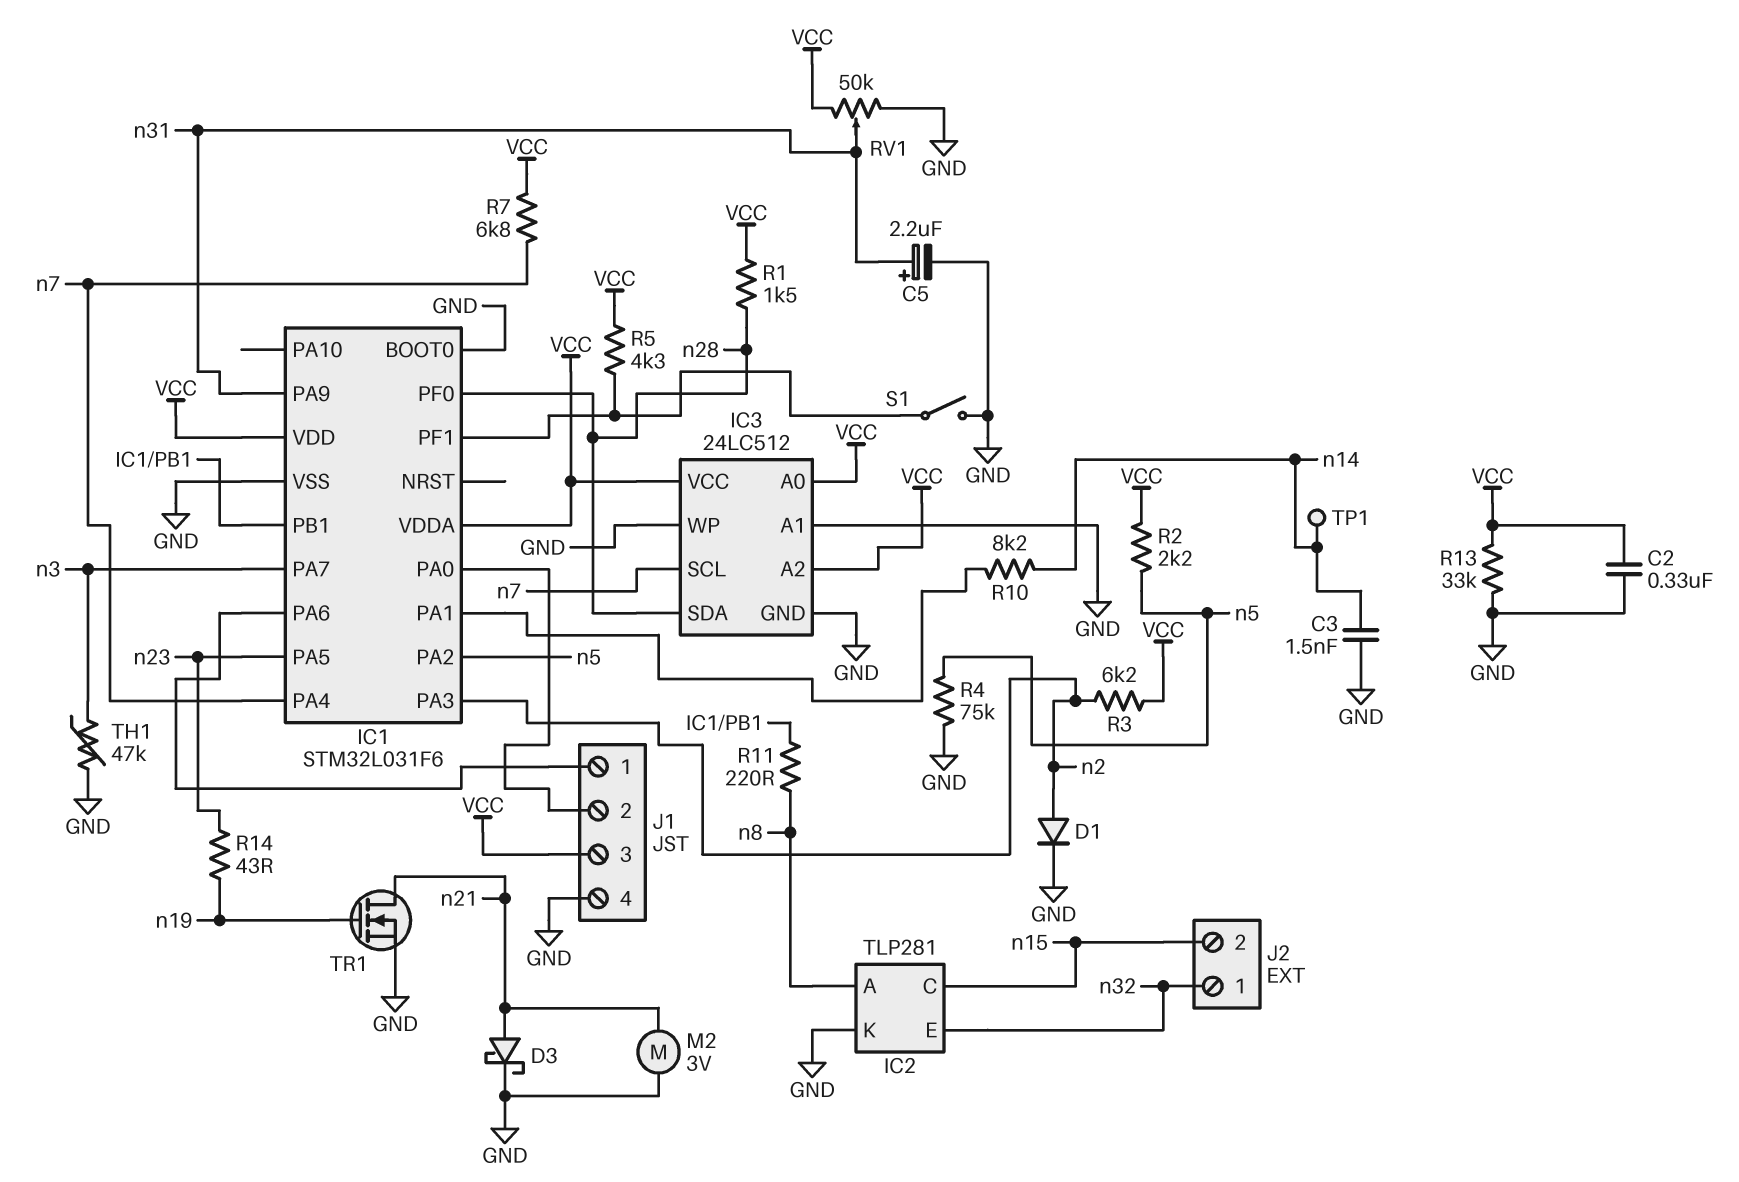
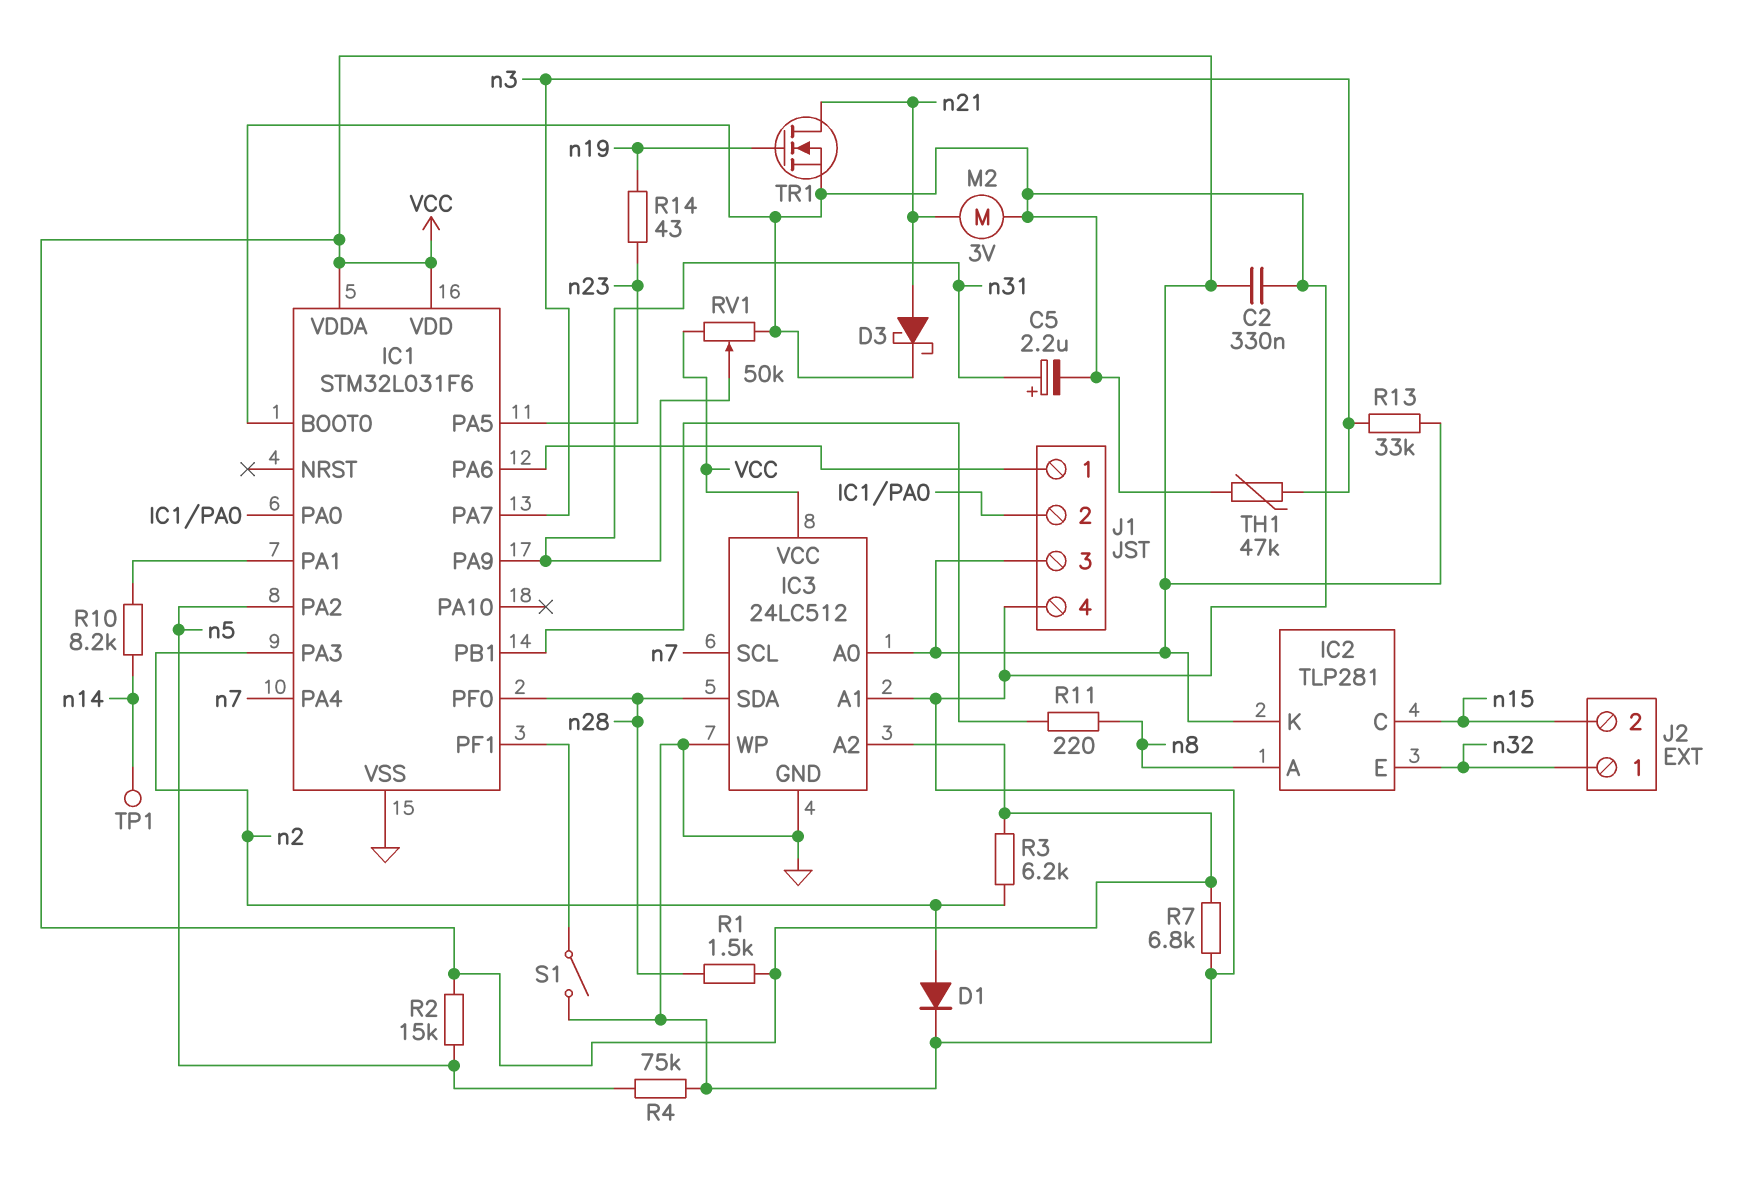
C3: 1.5nF (GND, n14) -> none
IC2 pin K: GND -> VCC
R2: 2.2k (VCC, n5) -> 15k (VCC, n5)
R5: 4.3k (IC1/PF1, VCC) -> none
R7: 6.8k (VCC, n7) -> 6.8k (GND, VCC)
R13: 33k (GND, VCC) -> 33k (VCC, n3)

